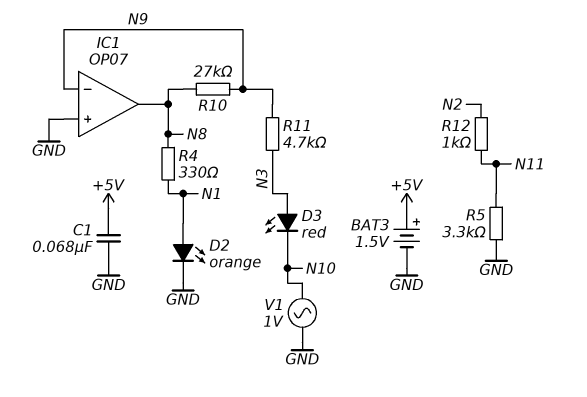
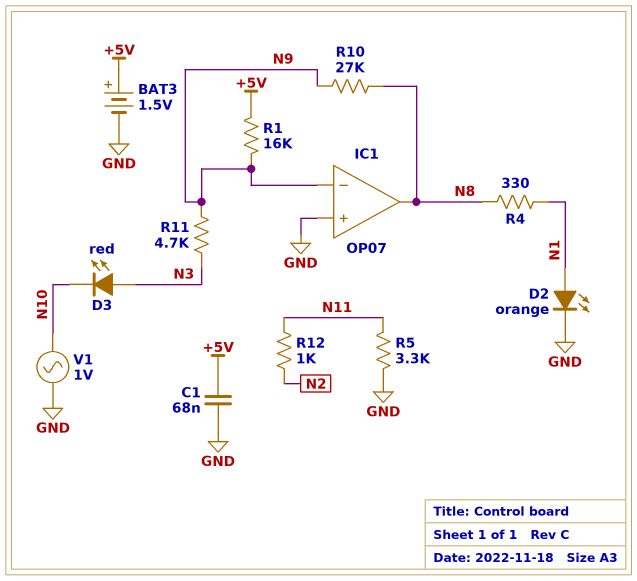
R1: none -> 16k (+5V, N9)

